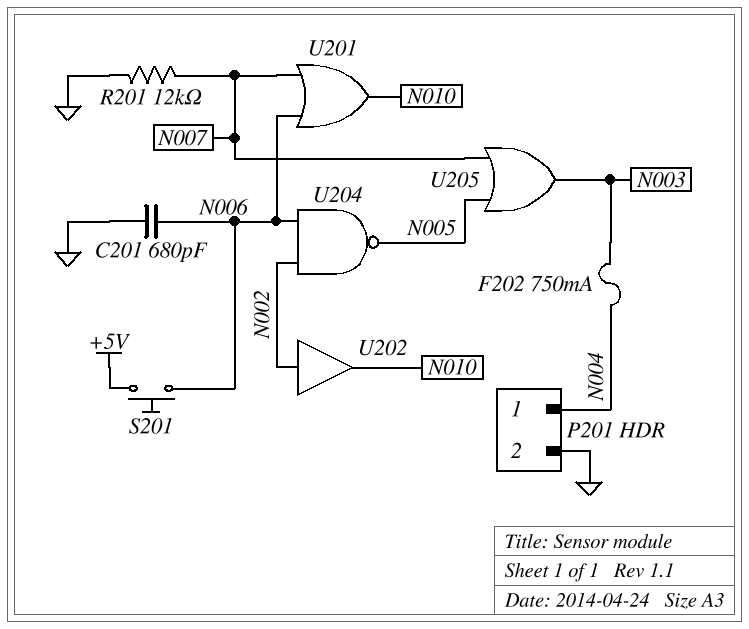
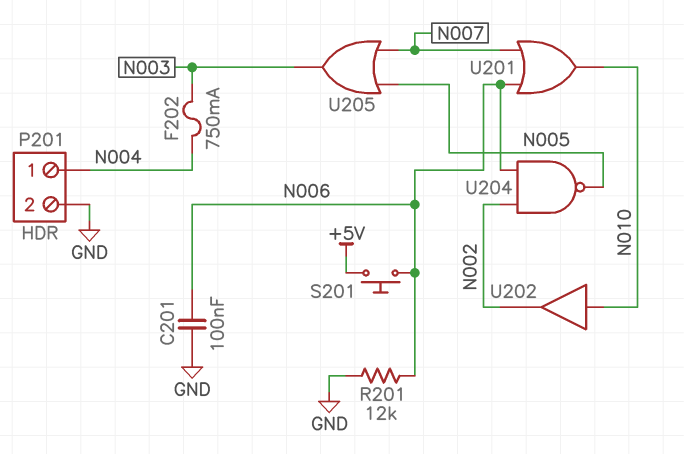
C201: 680pF (GND, N006) -> 100nF (GND, N006)
R201: 12k (GND, N007) -> 12k (GND, N006)
U202: buffer (in N002, out N010) -> buffer (in N010, out N002)

